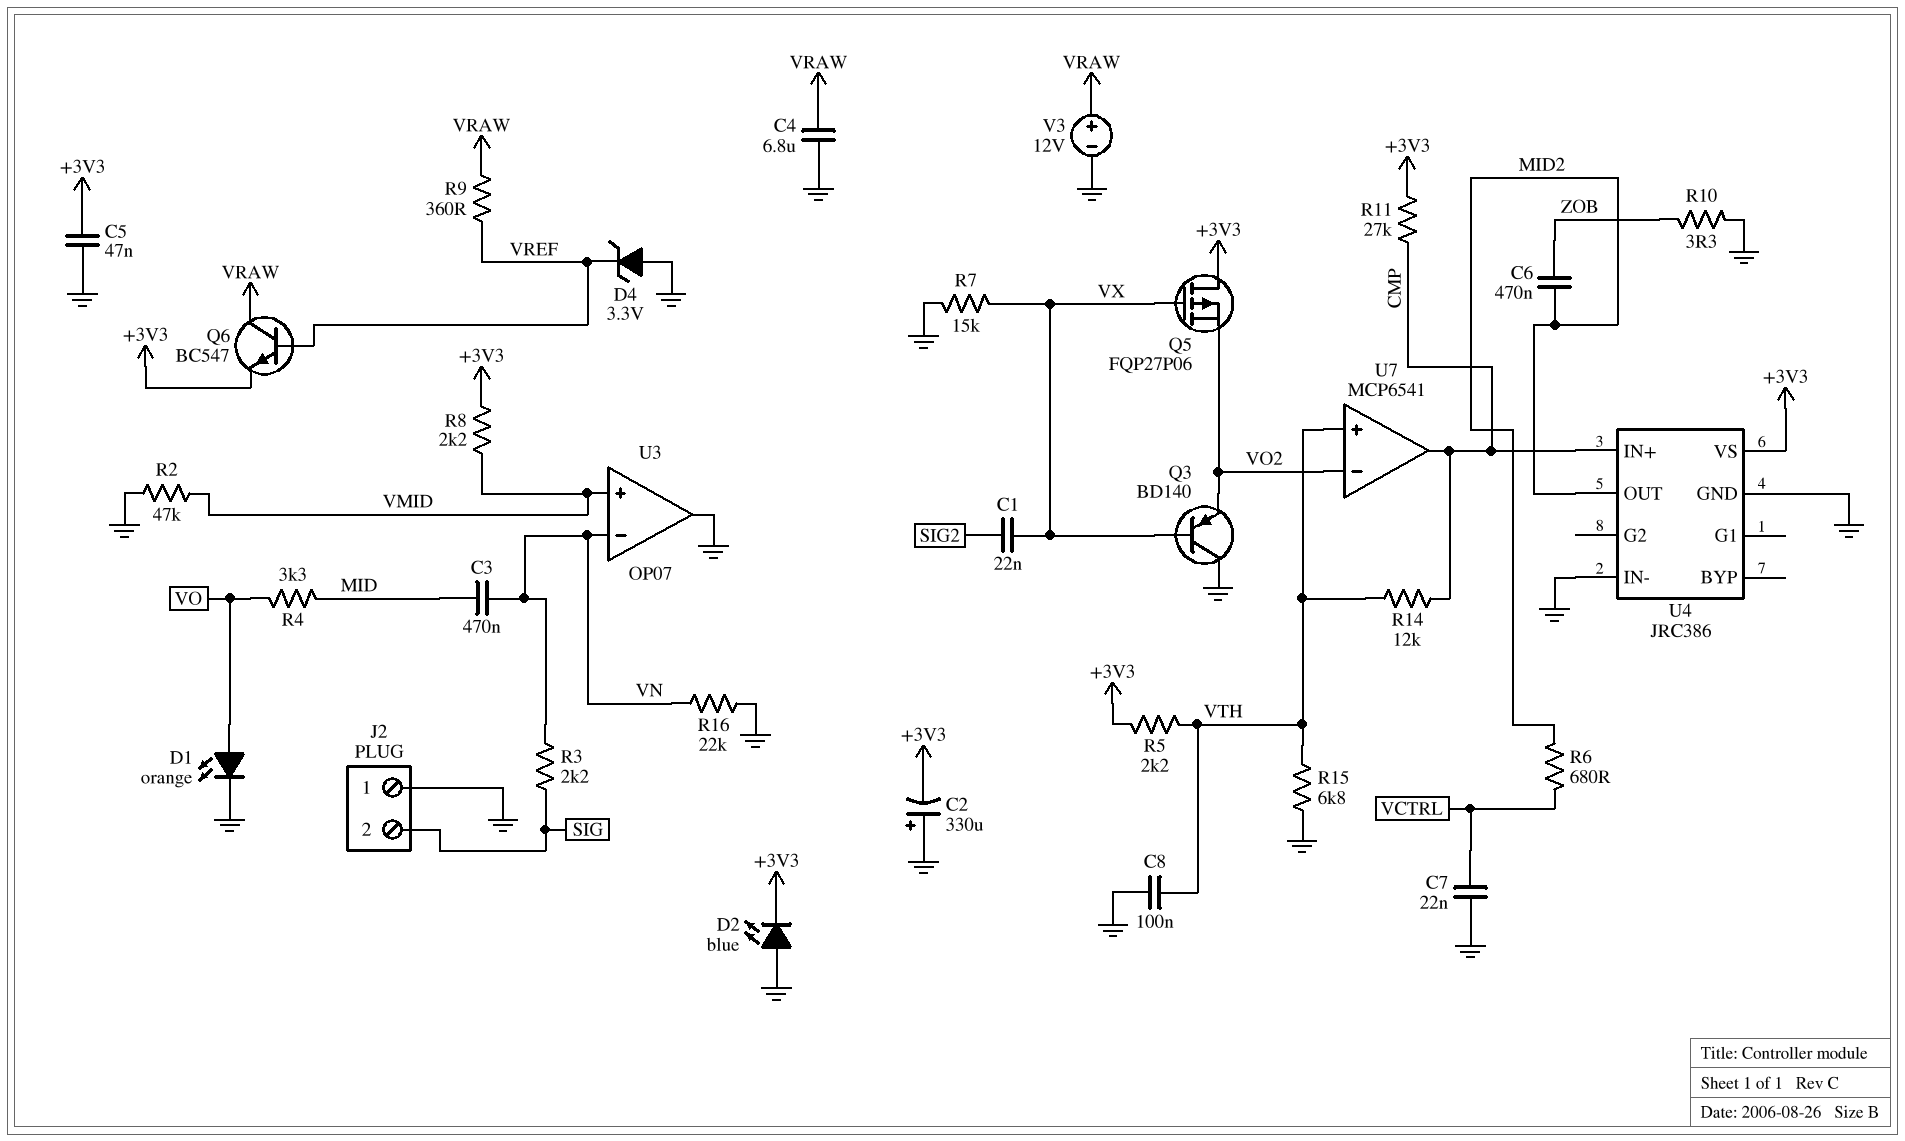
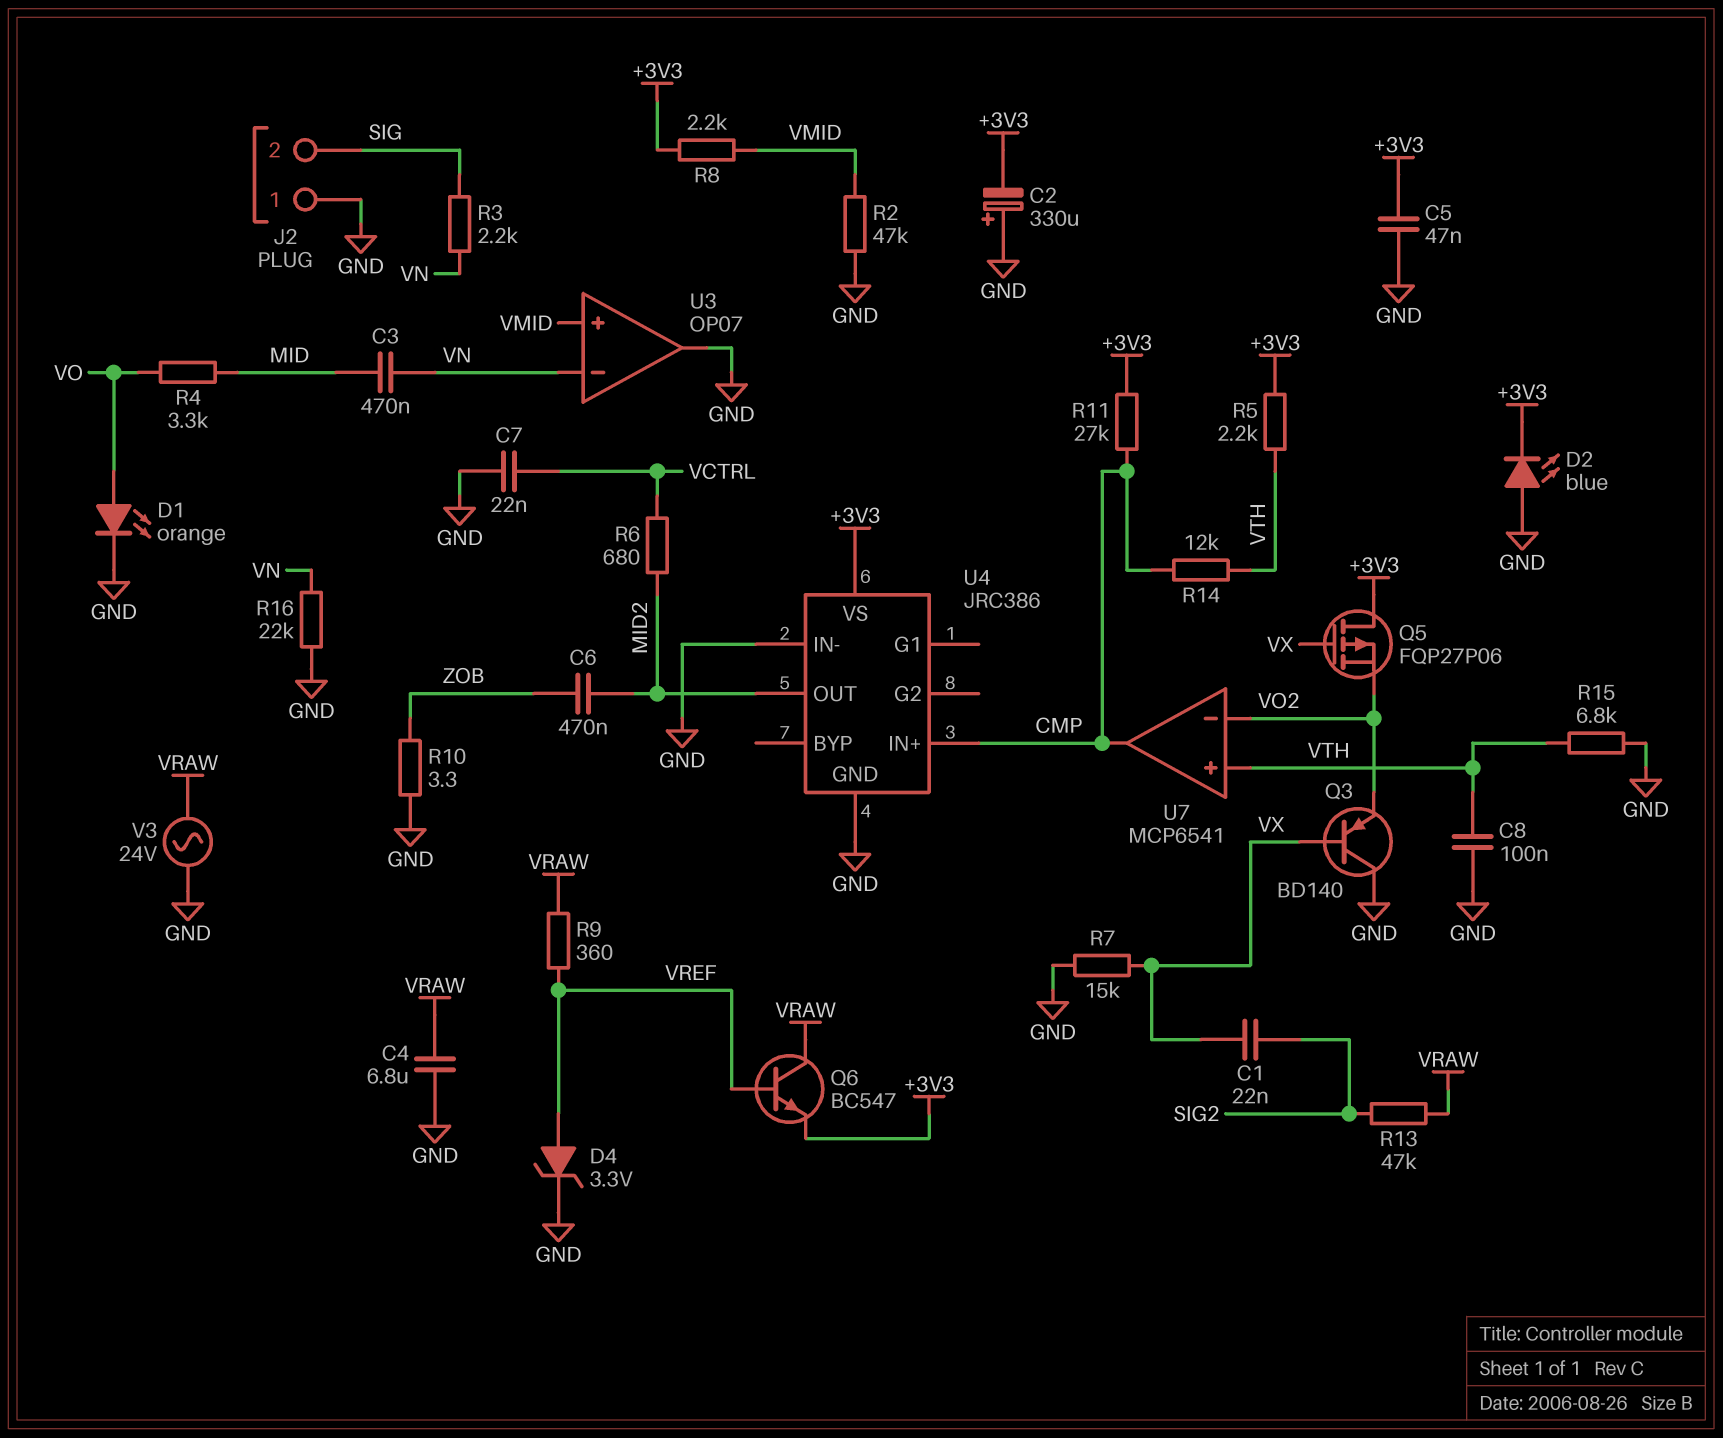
D4: zener 3.3V (A GND, K VREF) -> zener 3.3V (A VREF, K GND)
R13: none -> 47k (SIG2, VRAW)
V3: 12V (plus VRAW, minus GND) -> AC 24V (GND, VRAW)

